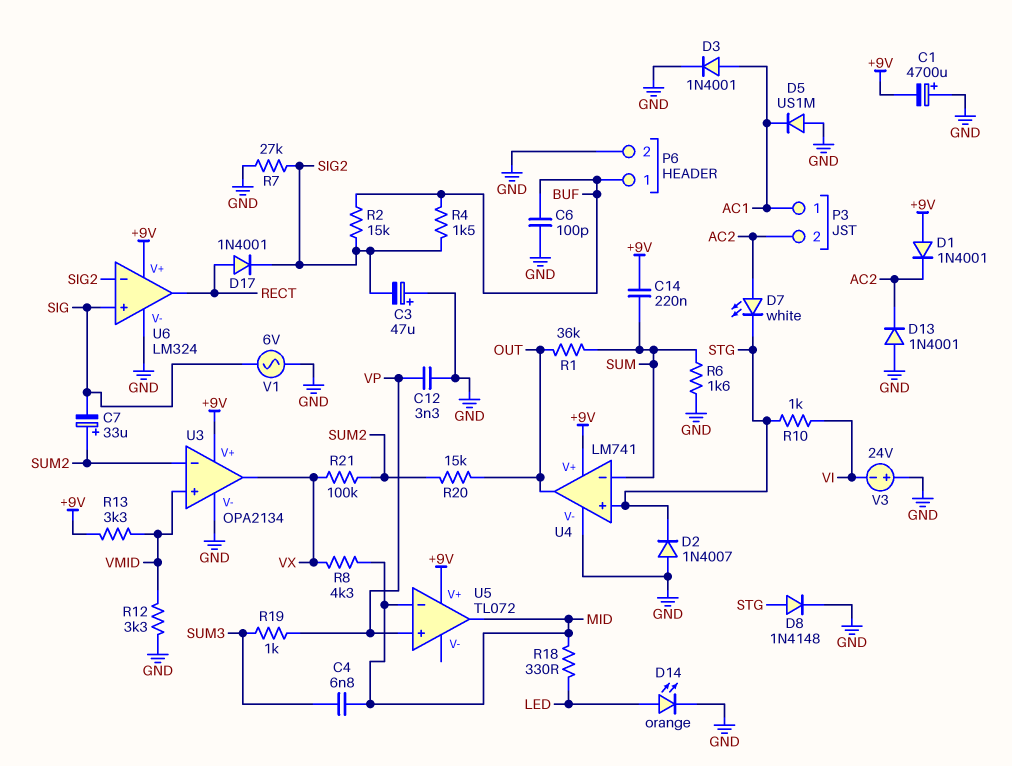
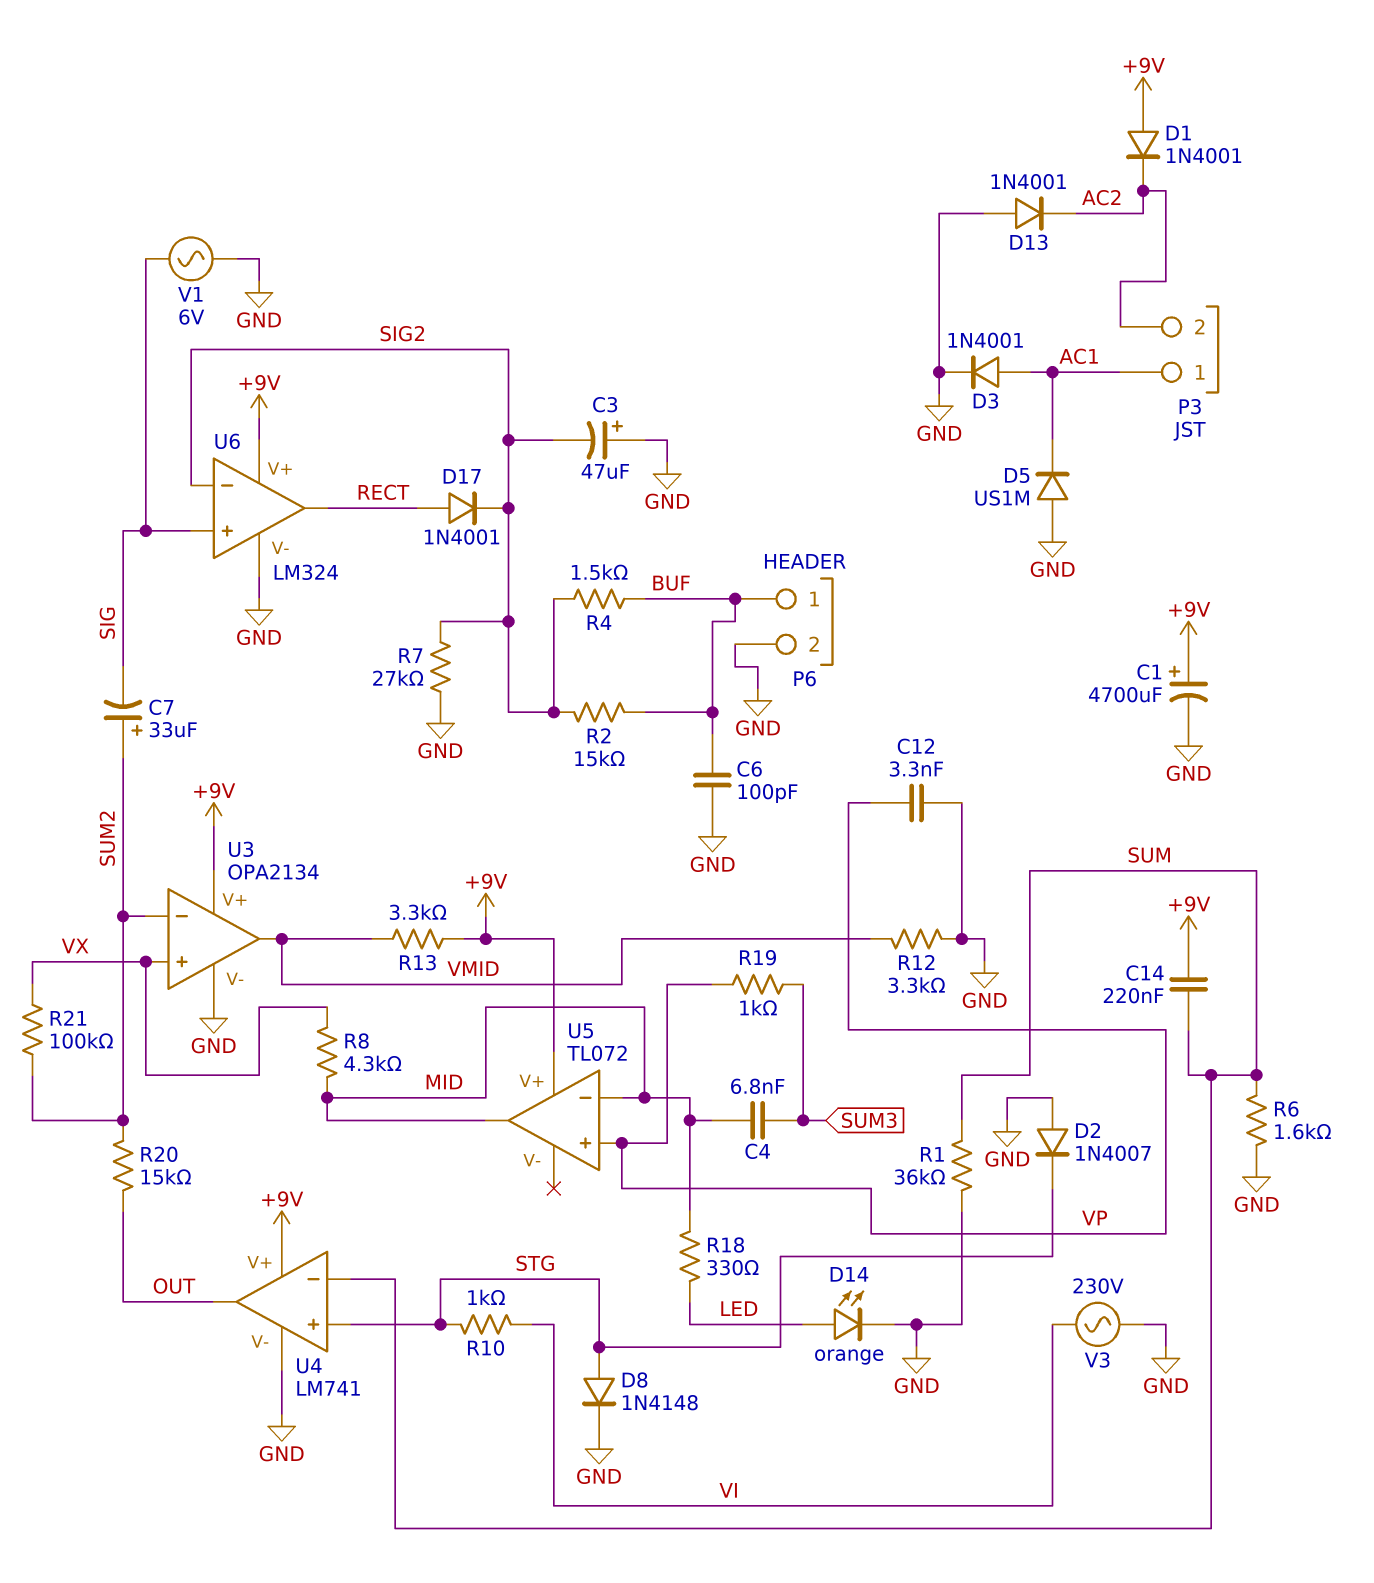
C1: 4700uF (plus GND, minus +9V) -> 4700uF (plus +9V, minus GND)
D7: LED white (A AC2, K STG) -> none
R1: 36k (OUT, SUM) -> 36k (GND, SUM)
U3 pin in+: VMID -> VX
U3 pin out: VX -> VMID
V3: 24V (plus GND, minus VI) -> AC 230V (GND, VI)

